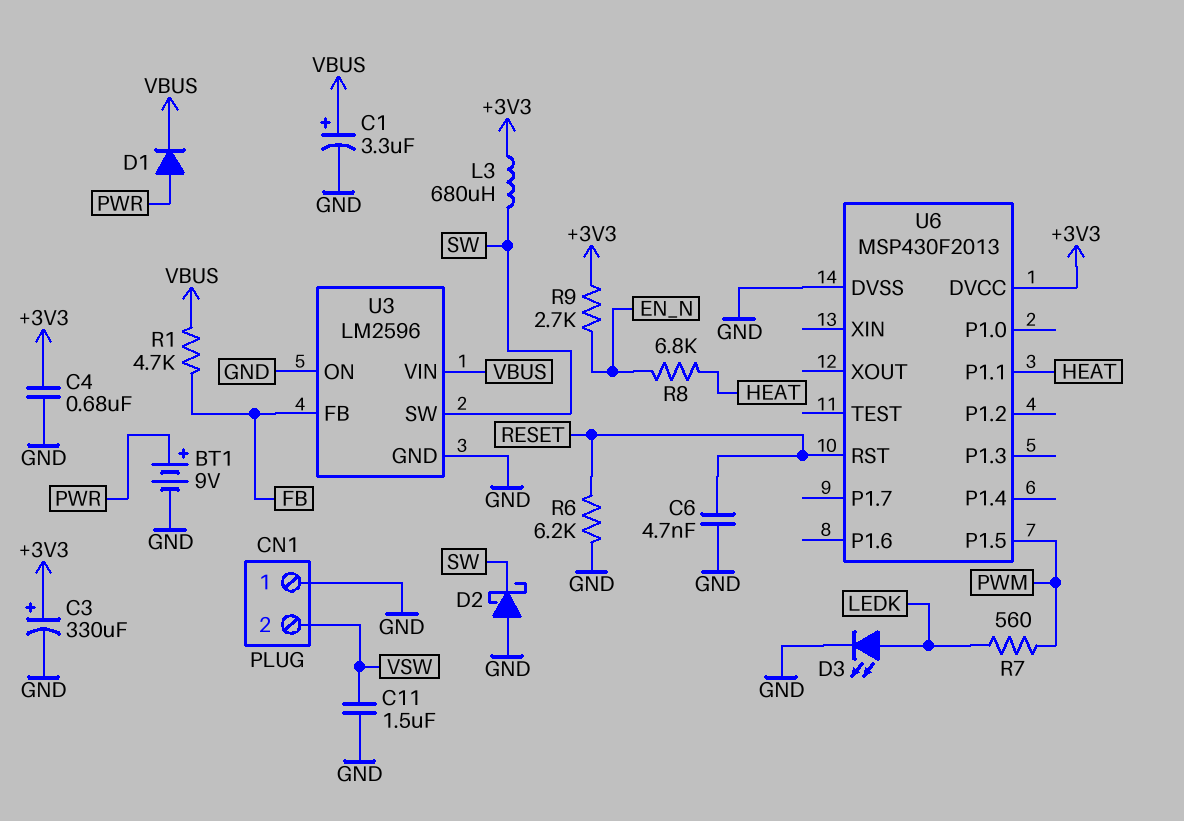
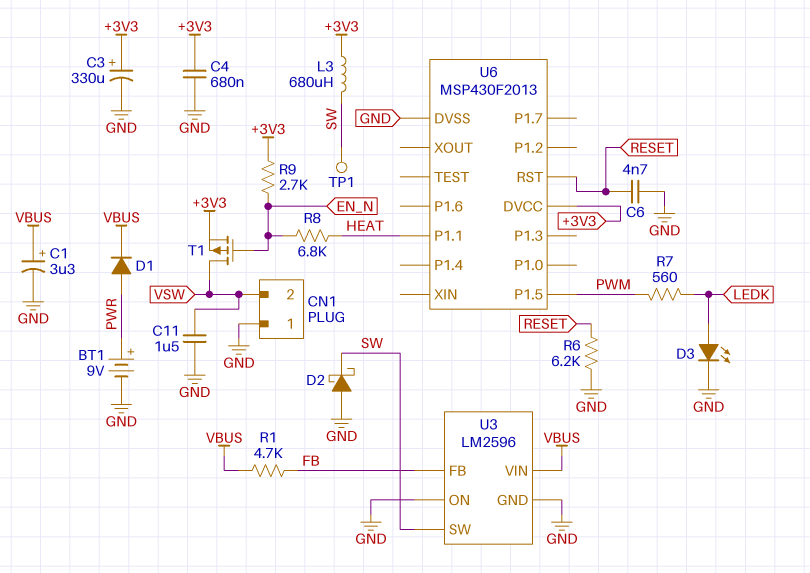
T1: none -> PMOS (G EN_N, D VSW, S +3V3)
TP1: none -> test point (SW)

